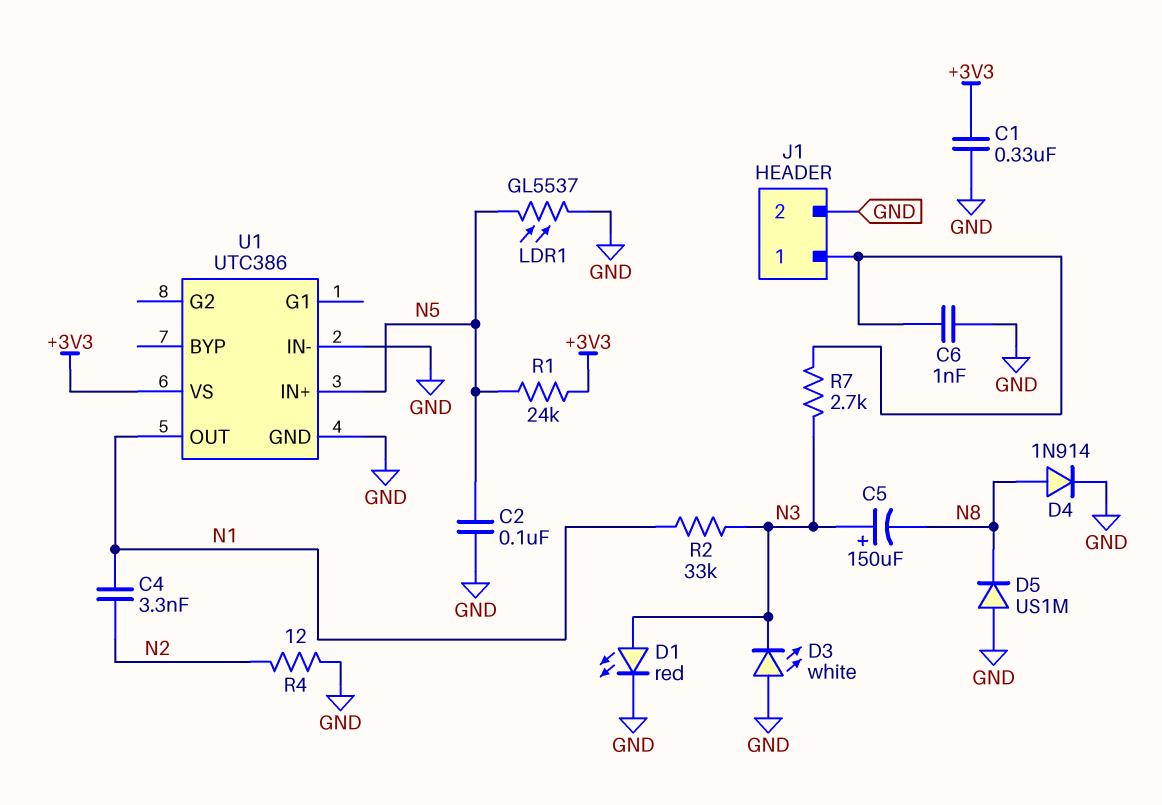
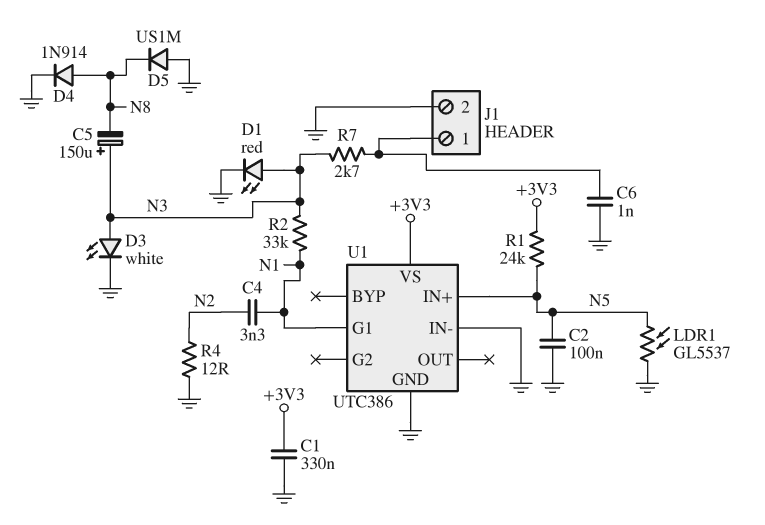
D3: LED white (A GND, K N3) -> LED white (A N3, K GND)
U1 pin G1: none -> N1
U1 pin OUT: N1 -> none

